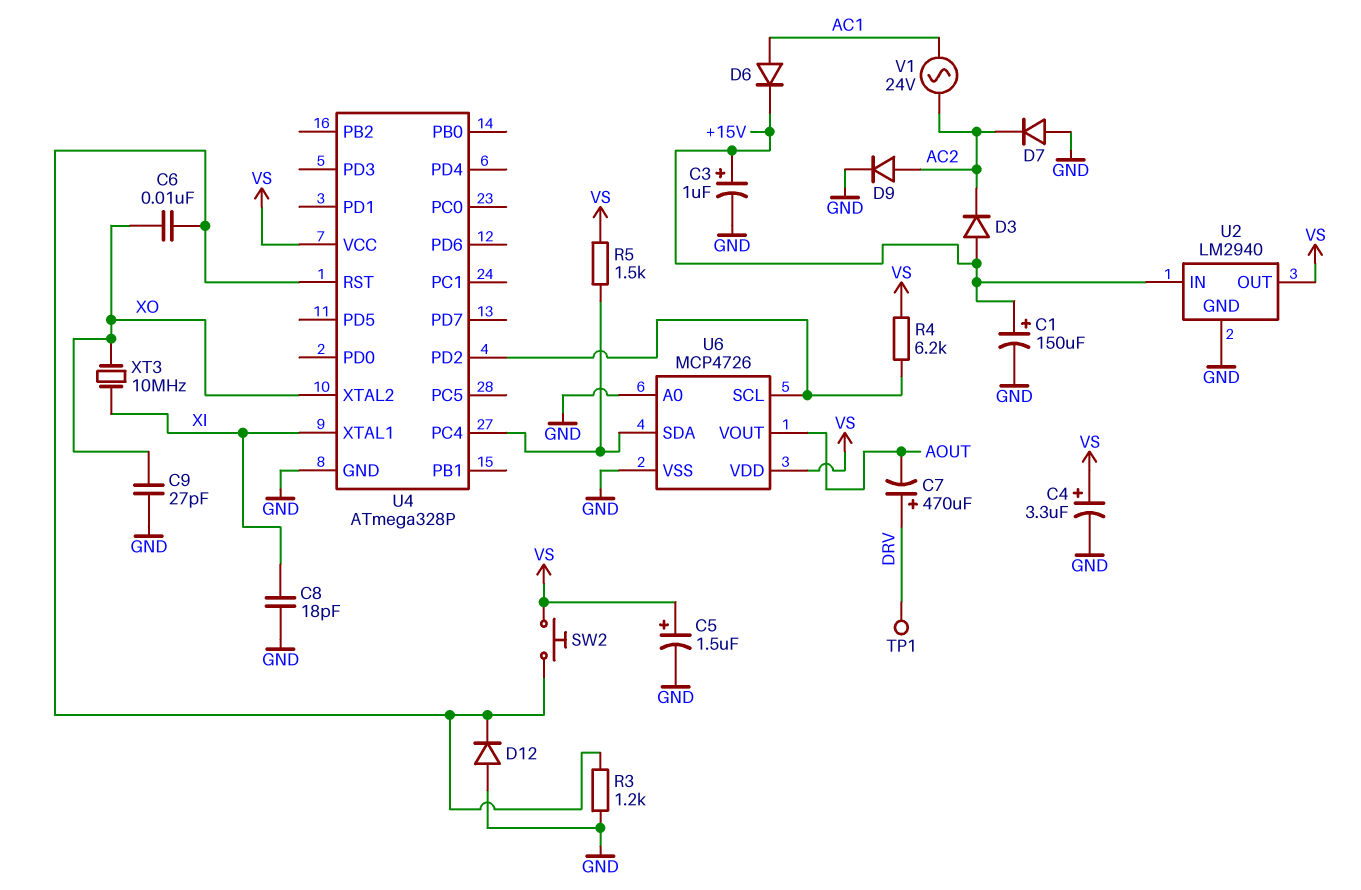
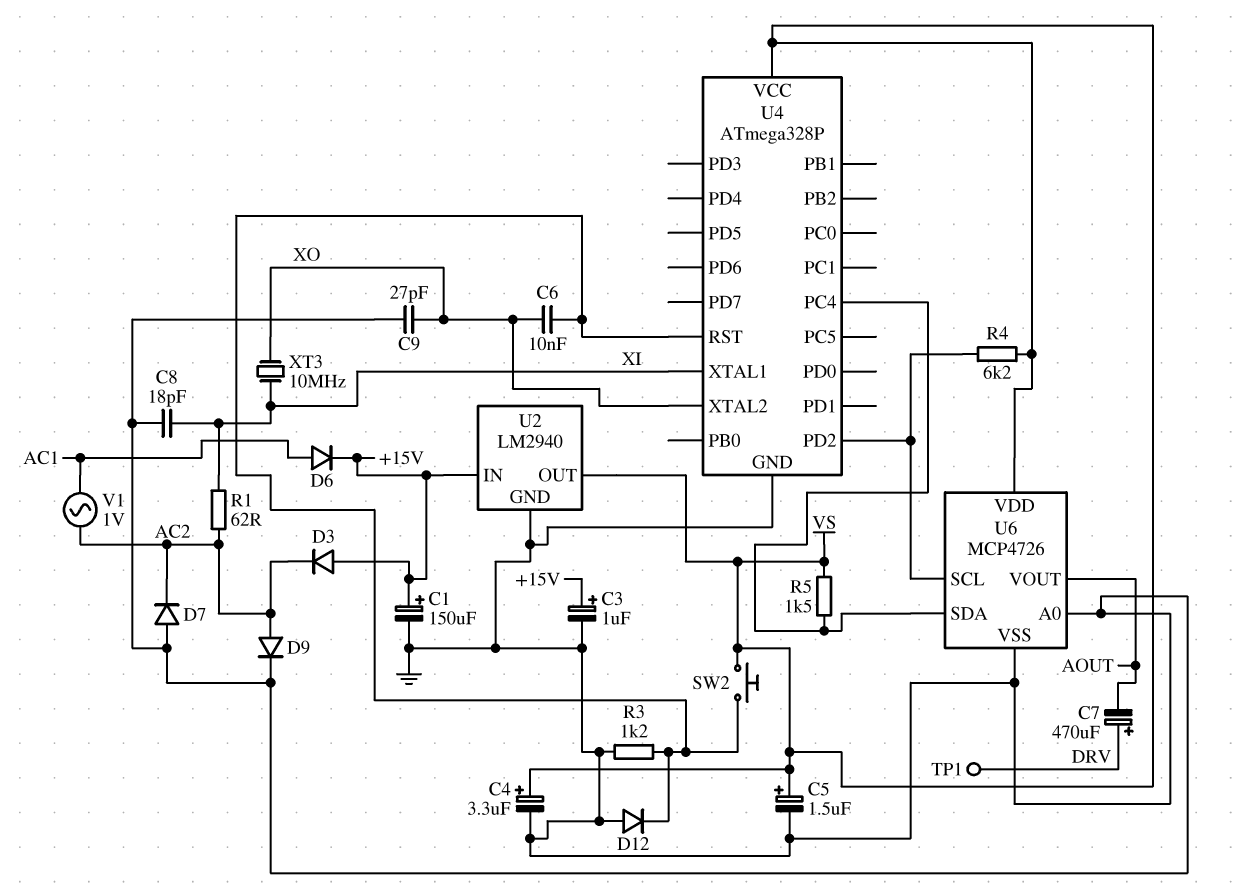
R1: none -> 62 (AC2, XI)
V1: AC 24V (AC1, AC2) -> AC 1V (AC1, AC2)

